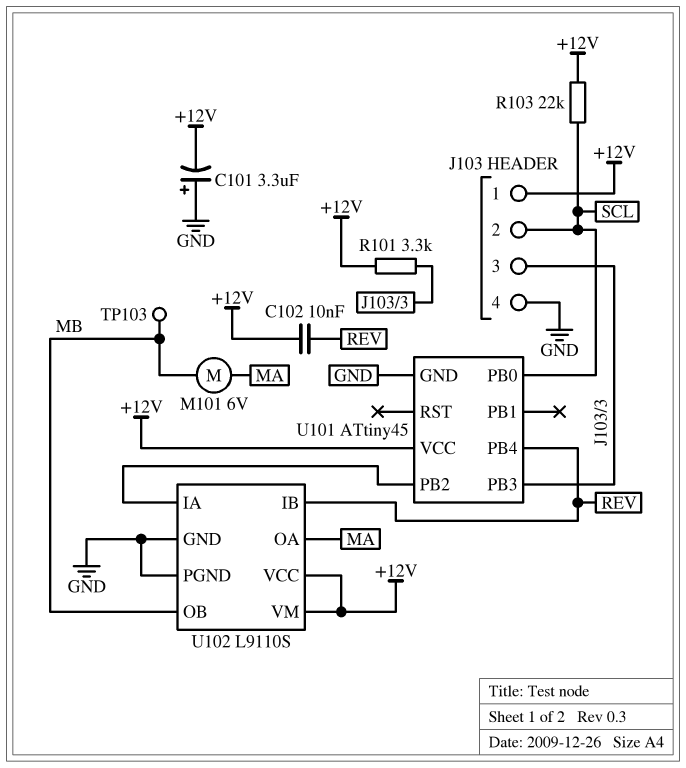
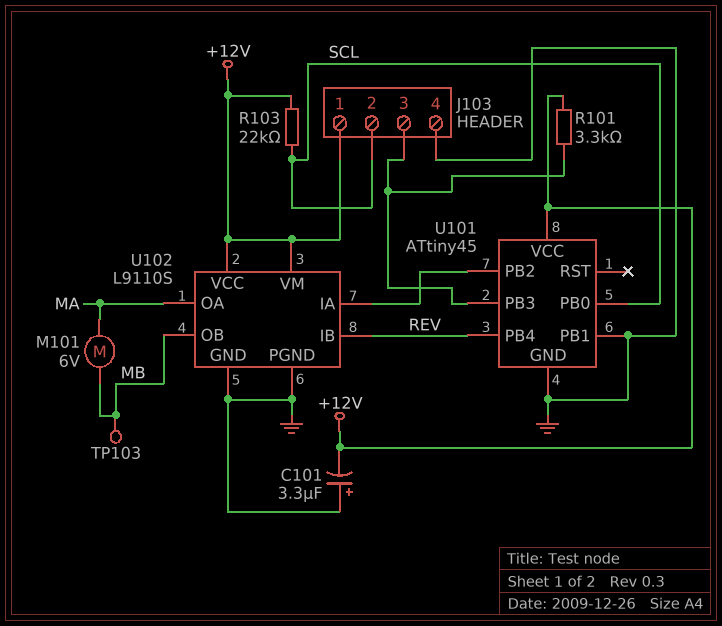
C102: 10nF (+12V, REV) -> none
U101 pin PB1: none -> GND

